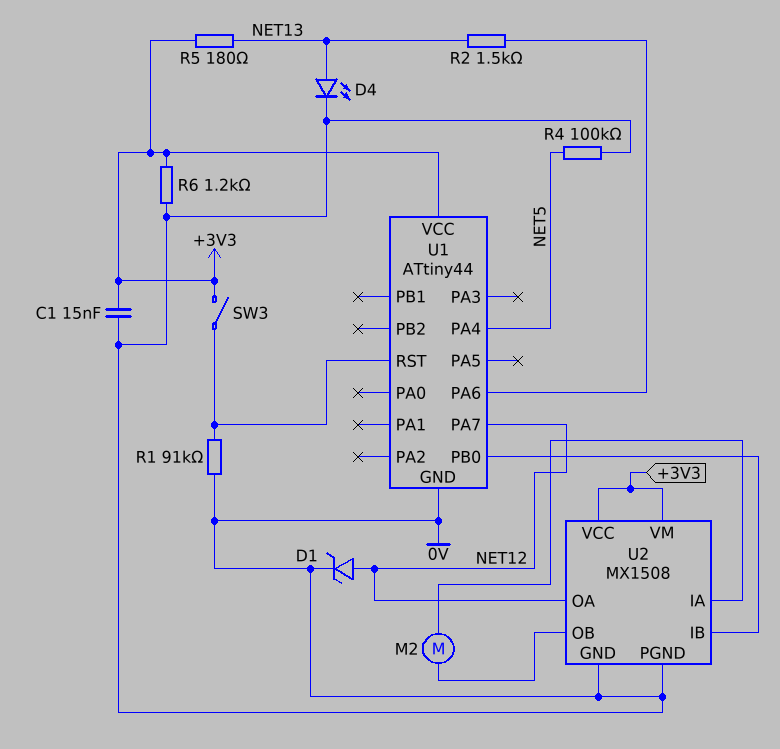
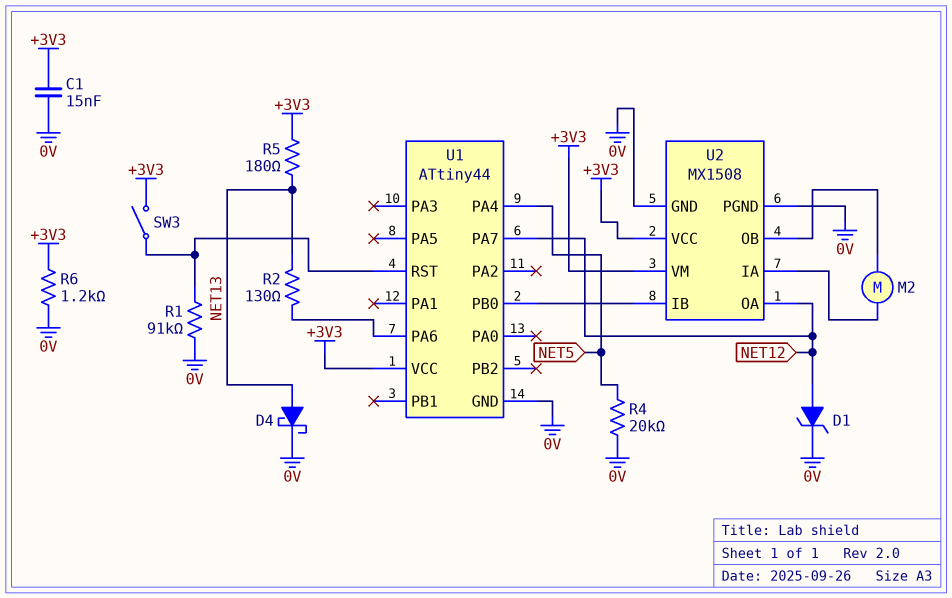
D4: LED (A NET13, K 0V) -> schottky (A NET13, K 0V)
R2: 1.5k (NET13, U1/PA6) -> 130 (NET13, U1/PA6)
R4: 100k (0V, NET5) -> 20k (0V, NET5)

